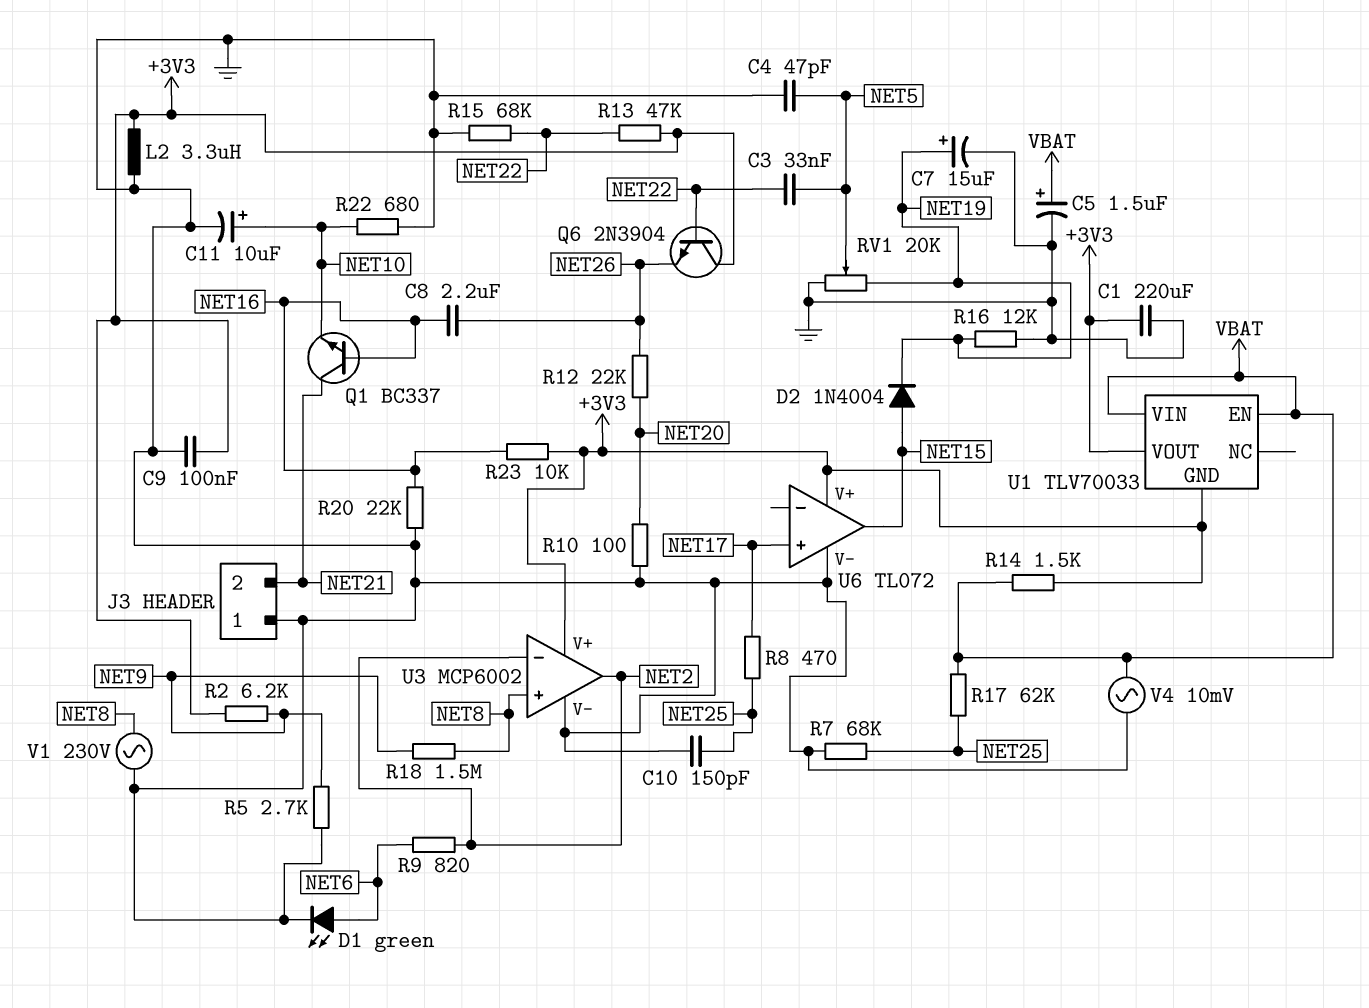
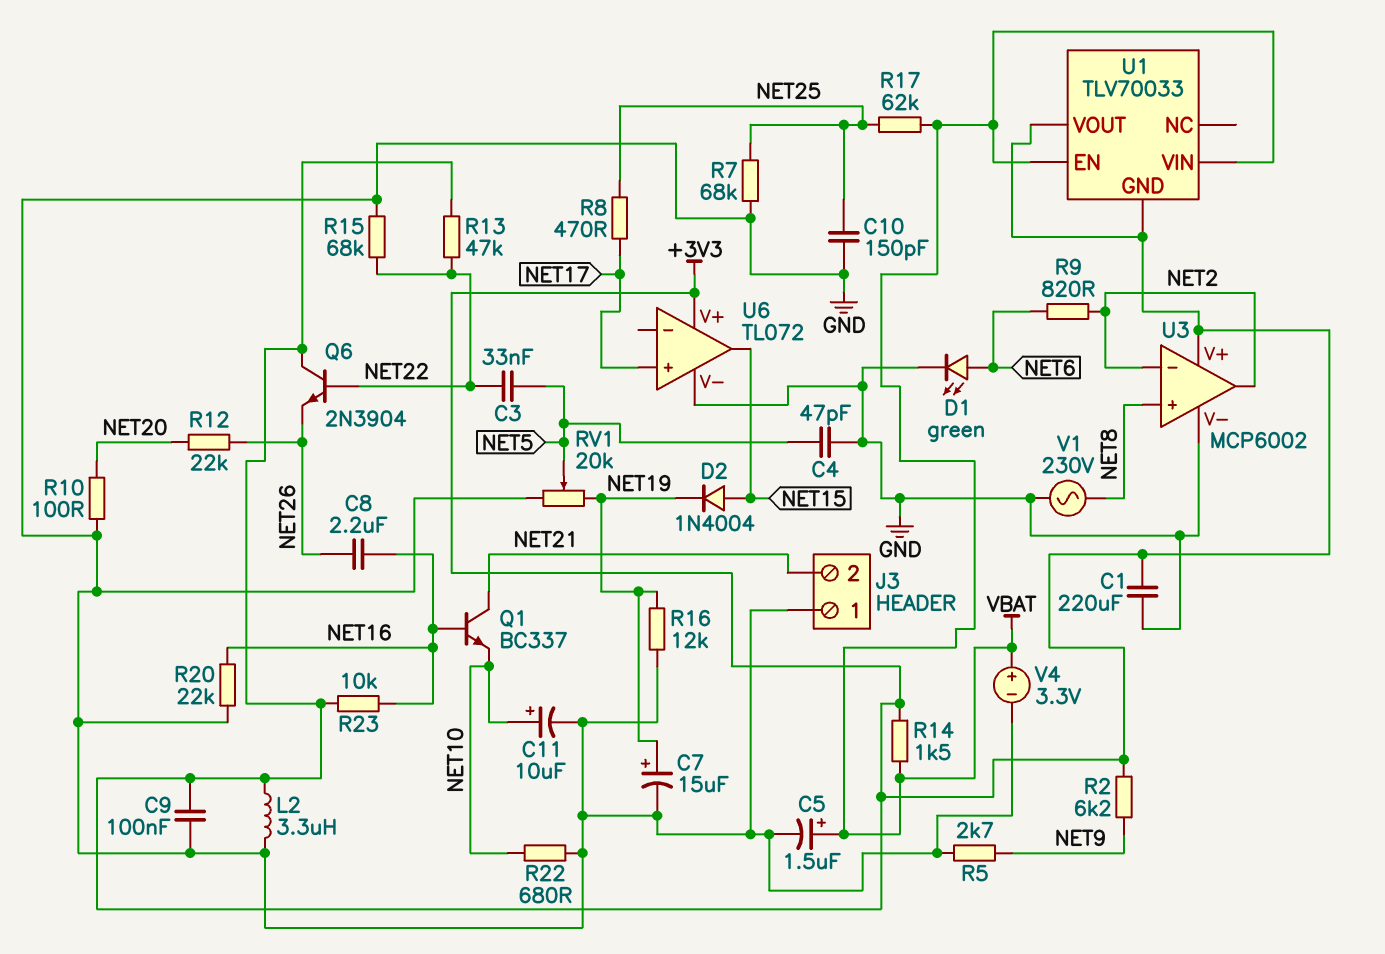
R18: 1.5M (NET8, NET9) -> none
V4: AC 10mV (GND, VBAT) -> 3.3V (plus VBAT, minus GND)

